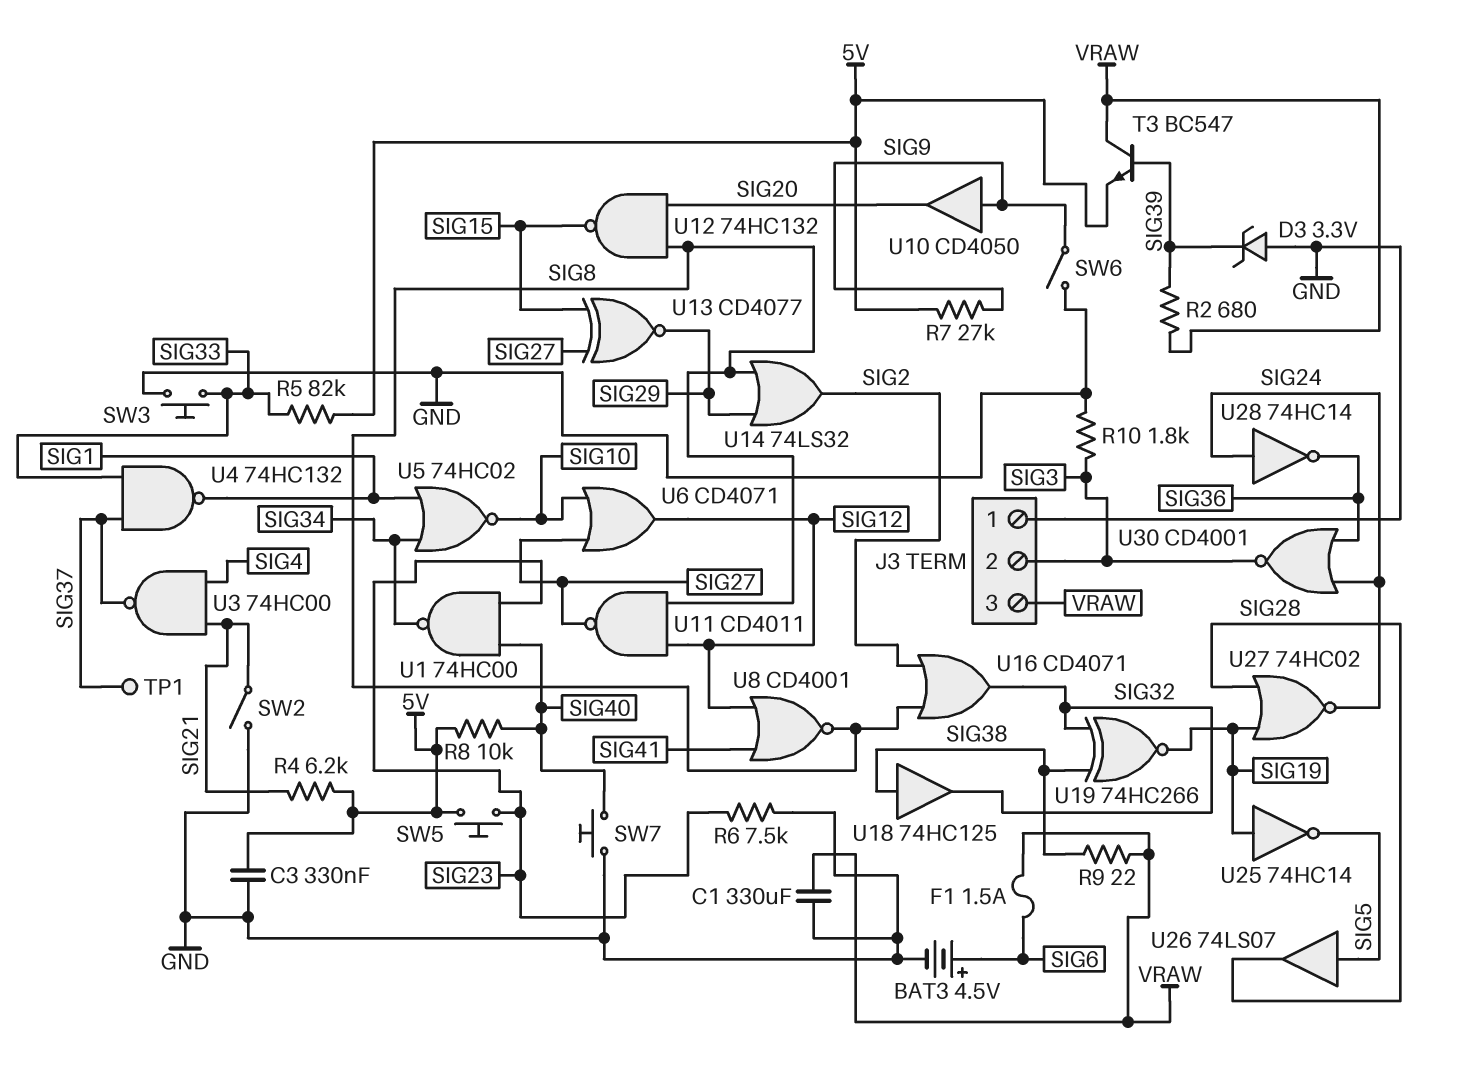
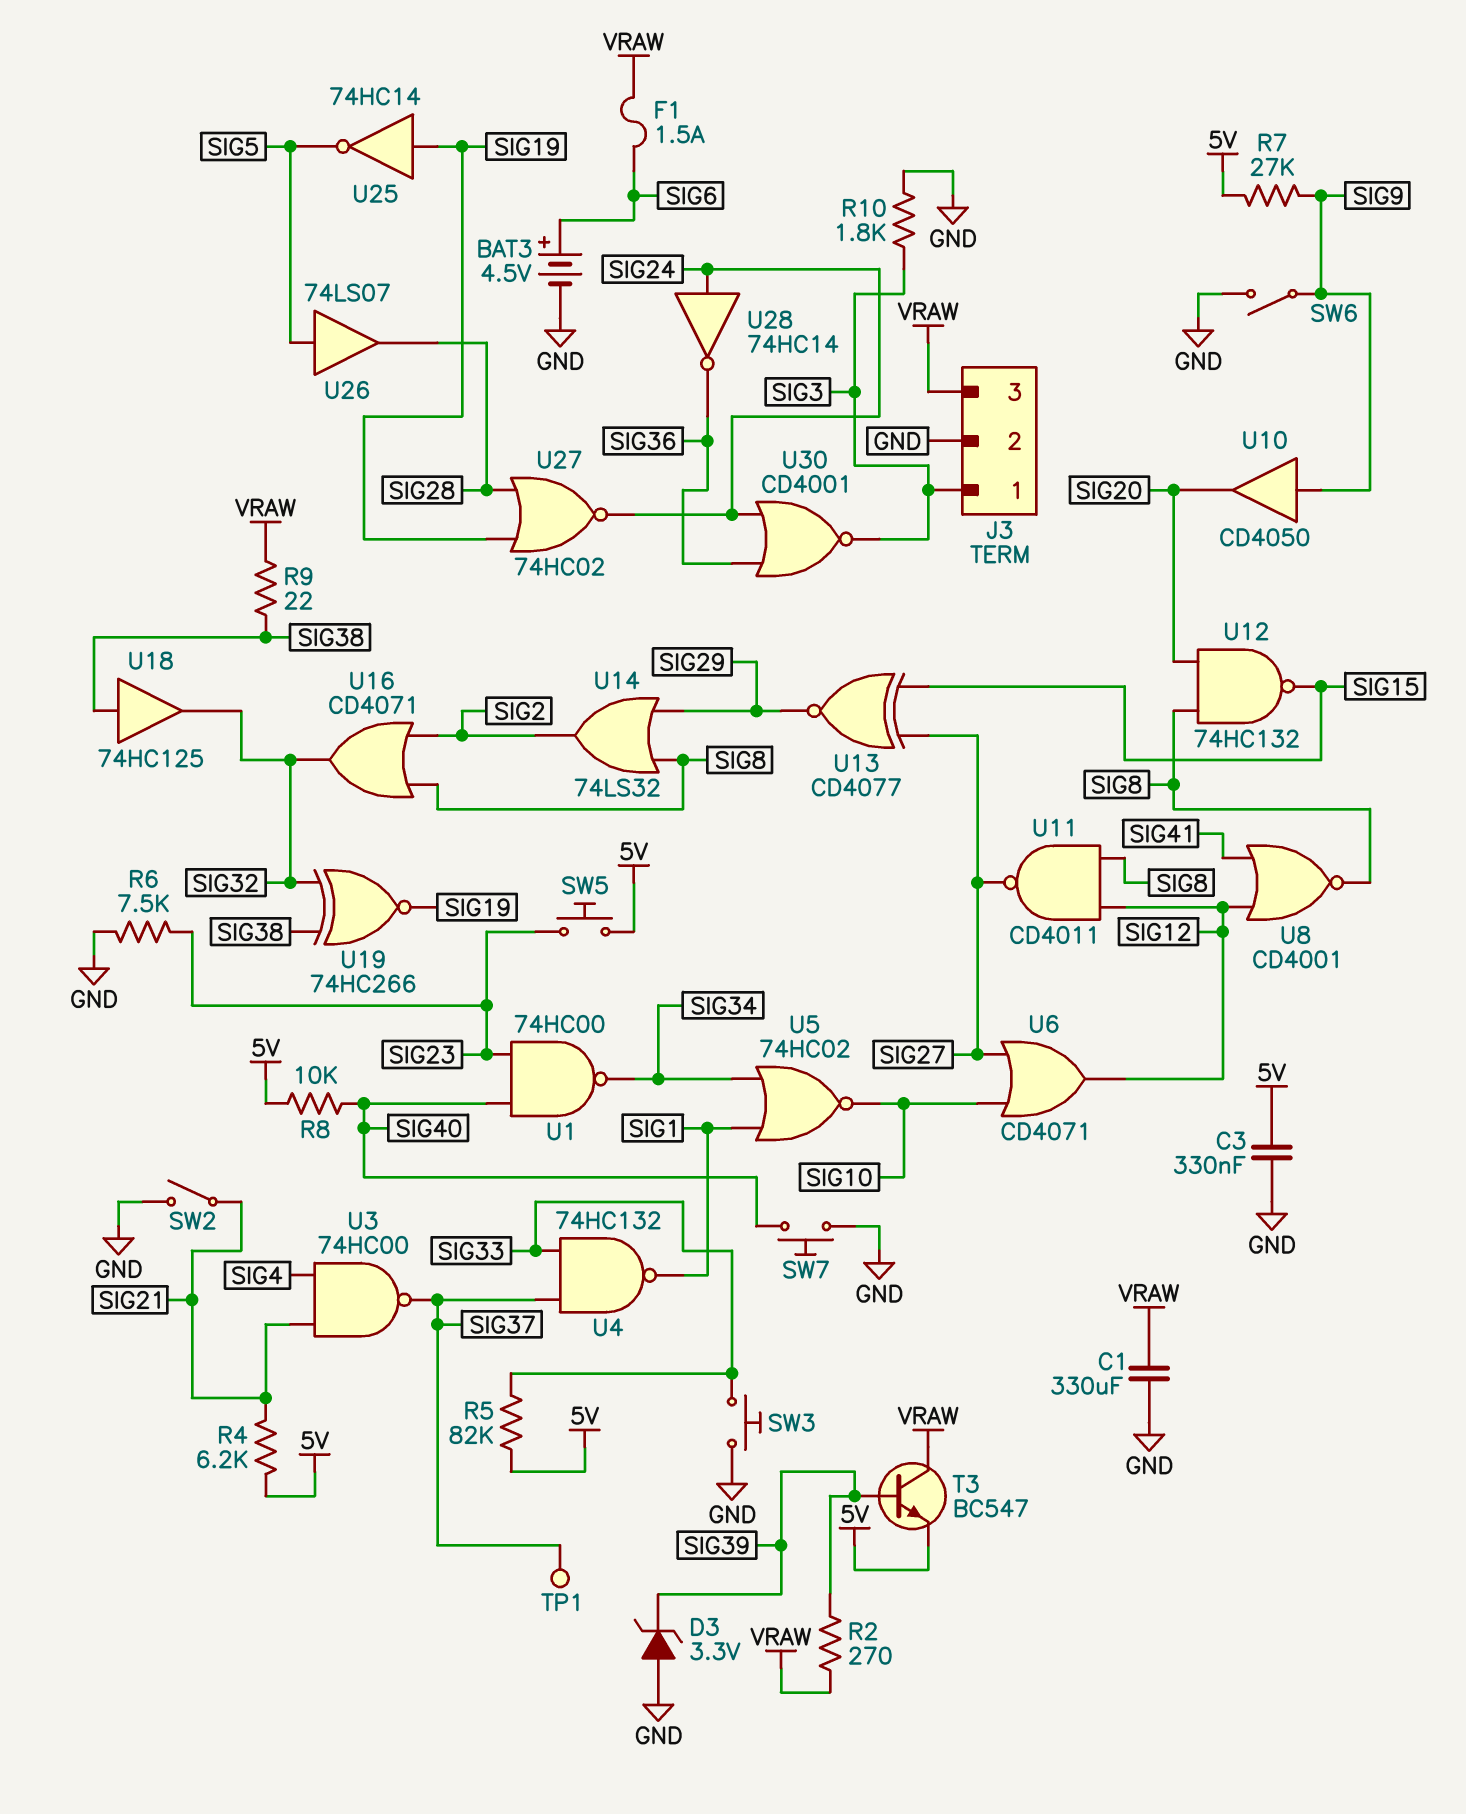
J3 pin 1: GND -> SIG3
J3 pin 2: SIG3 -> GND
R2: 680 (SIG39, VRAW) -> 270 (SIG39, VRAW)

